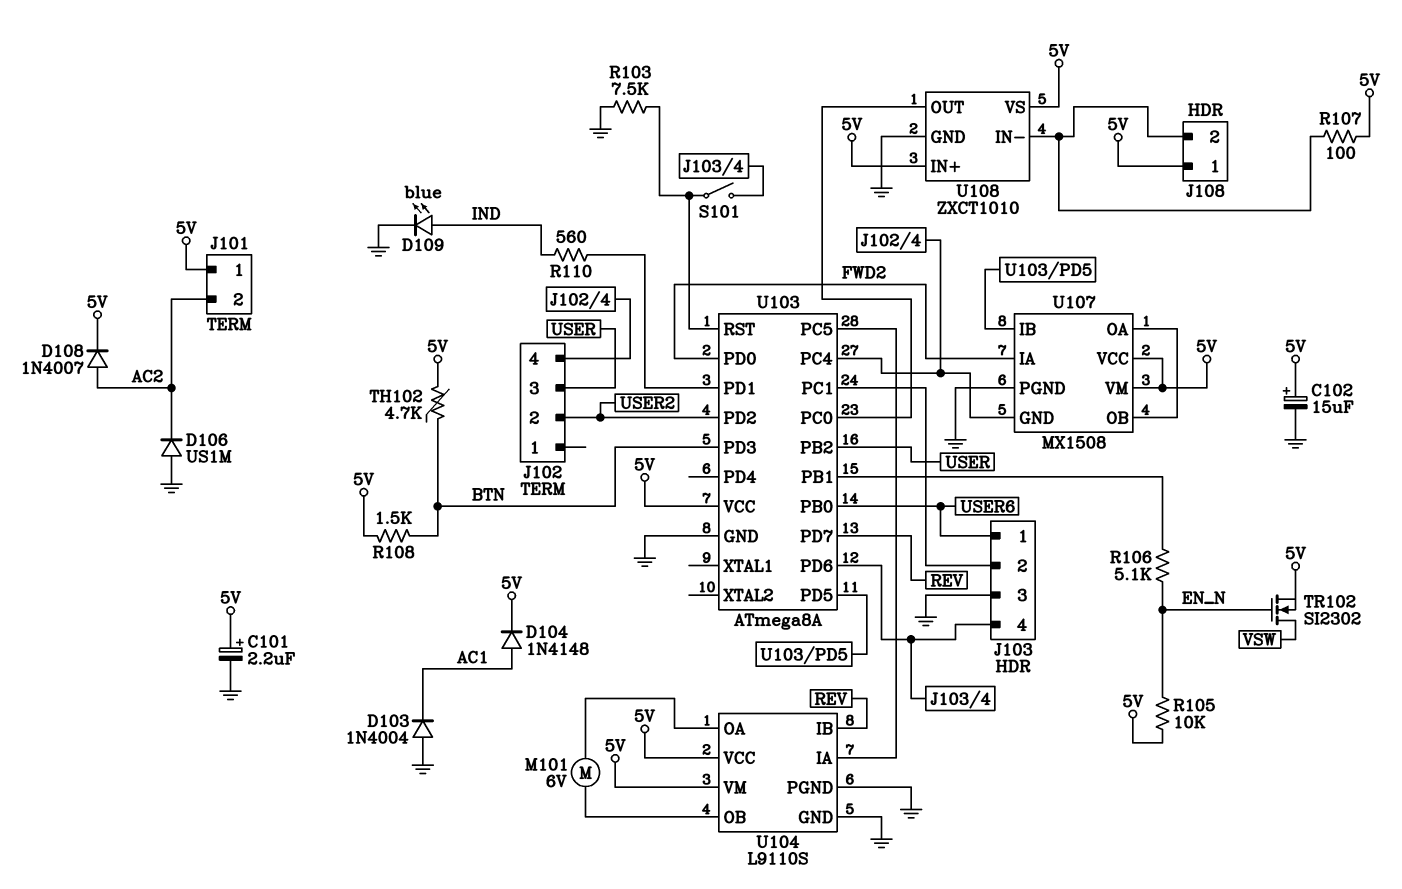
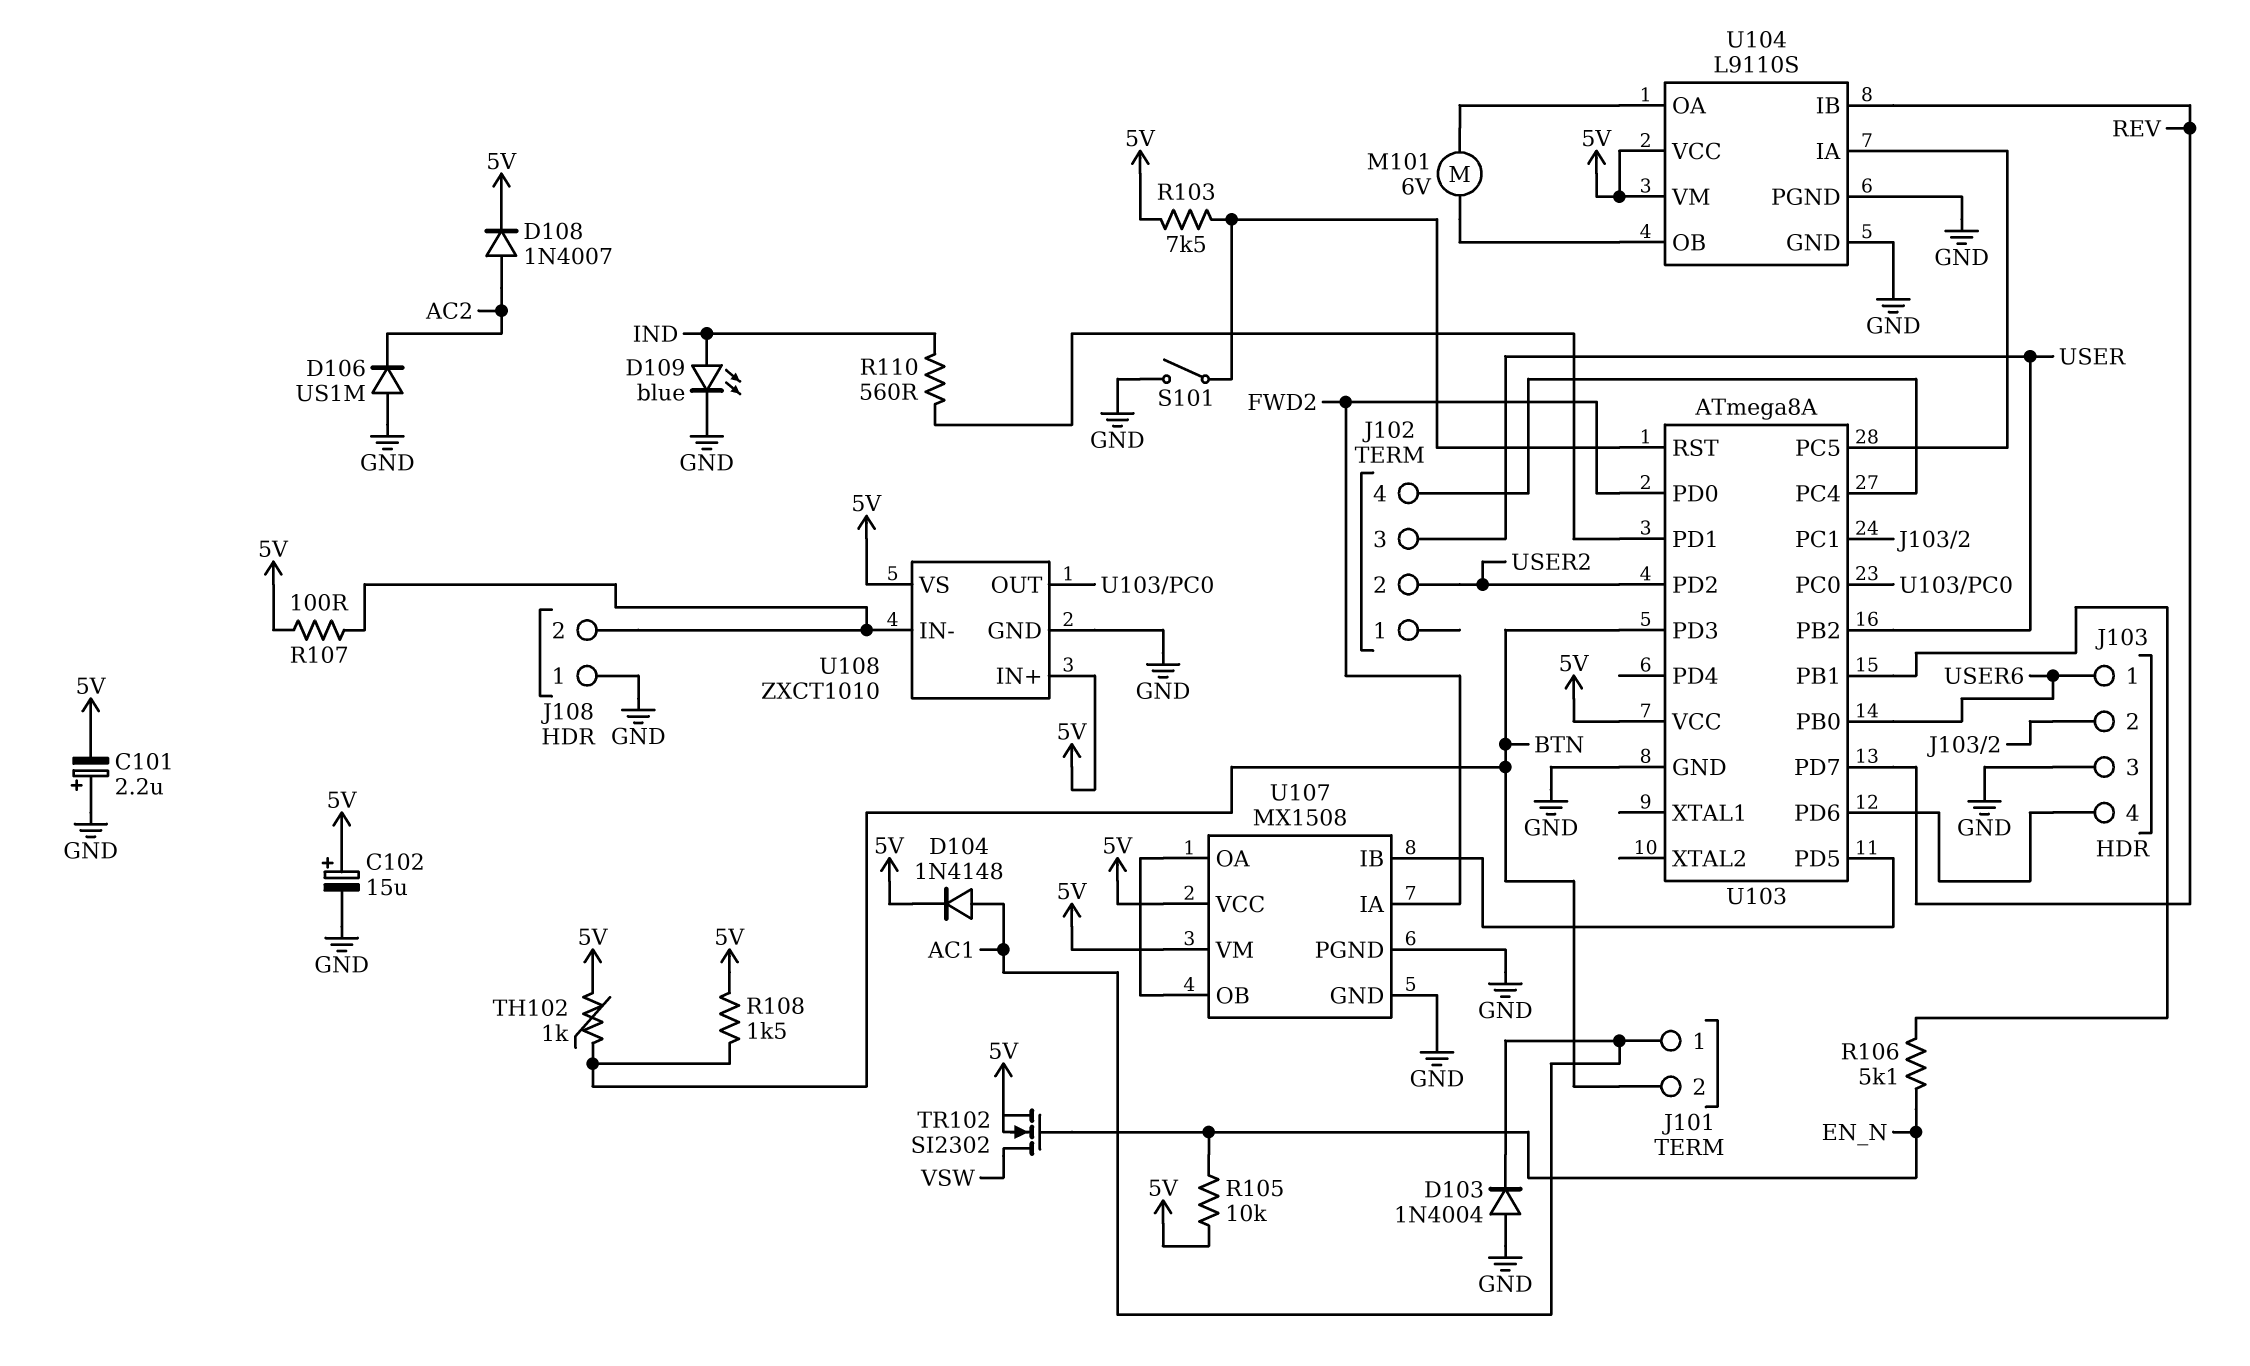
C101: 2.2uF (plus 5V, minus GND) -> 2.2uF (plus GND, minus 5V)
J101 pin 1: 5V -> AC1
J101 pin 2: AC2 -> BTN
J108 pin 1: 5V -> GND
R103: 7.5k (GND, U103/RST) -> 7.5k (5V, U103/RST)
S101: switch (J103/4, U103/RST) -> switch (GND, U103/RST)
TH102: 4.7k (5V, BTN) -> 1k (5V, BTN)
U107 pin GND: J102/4 -> GND

